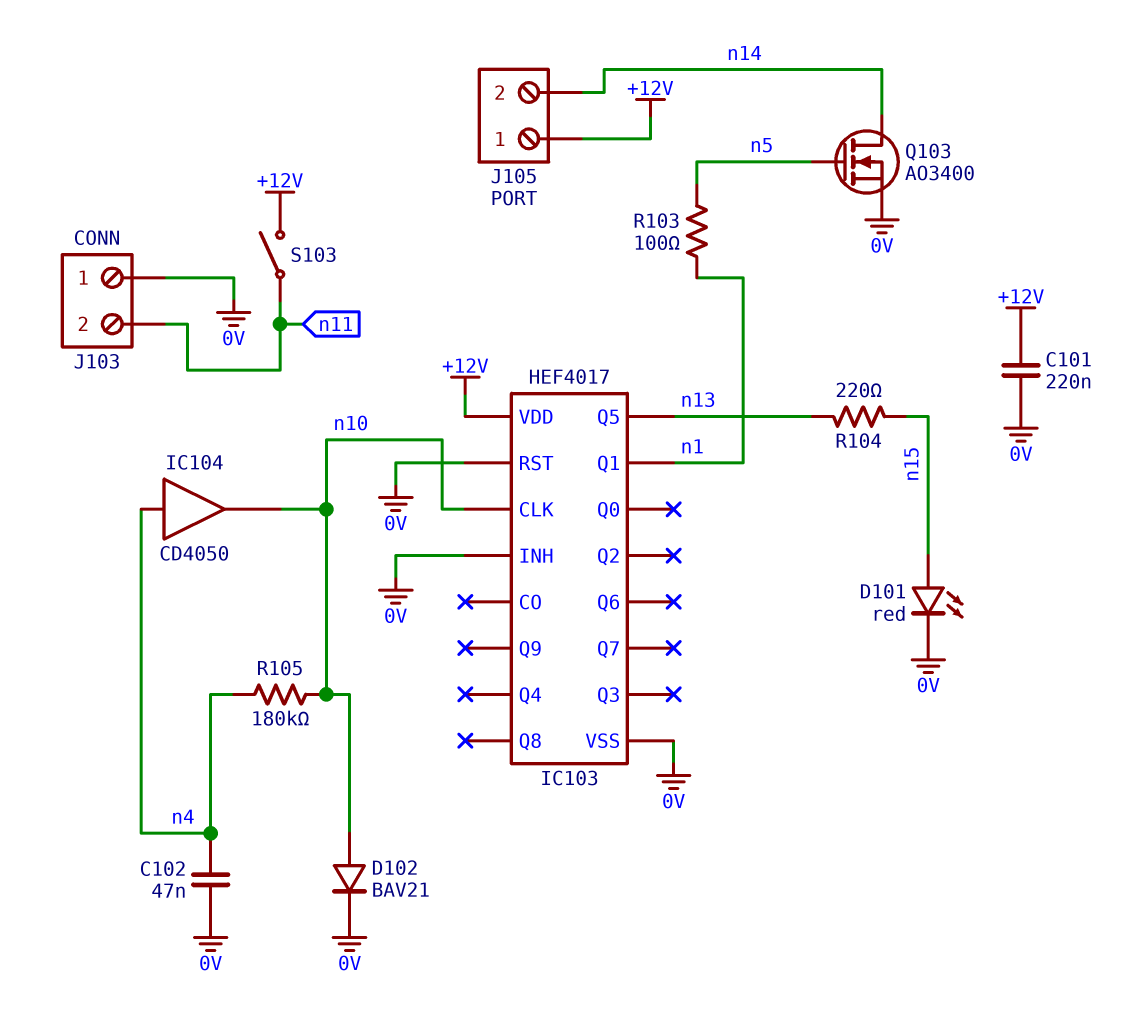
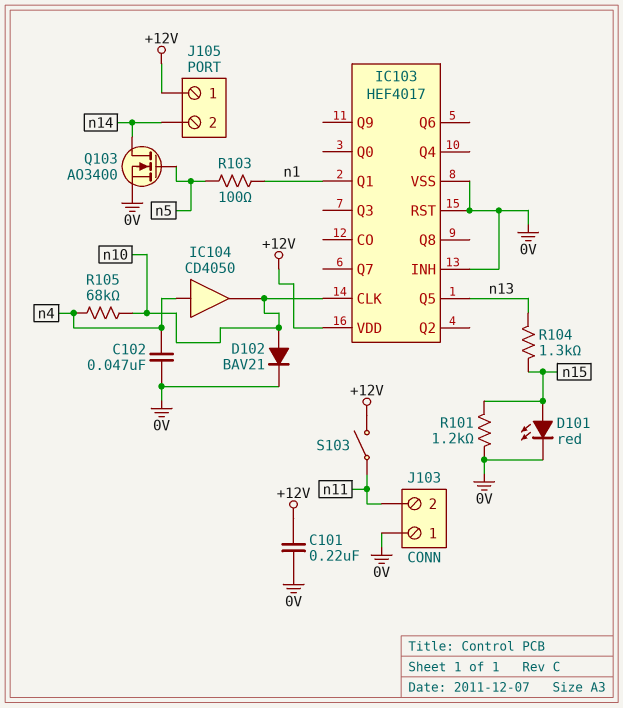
R101: none -> 1.2k (0V, n15)
R104: 220 (n13, n15) -> 1.3k (n13, n15)
R105: 180k (n4, n10) -> 68k (n4, n10)

